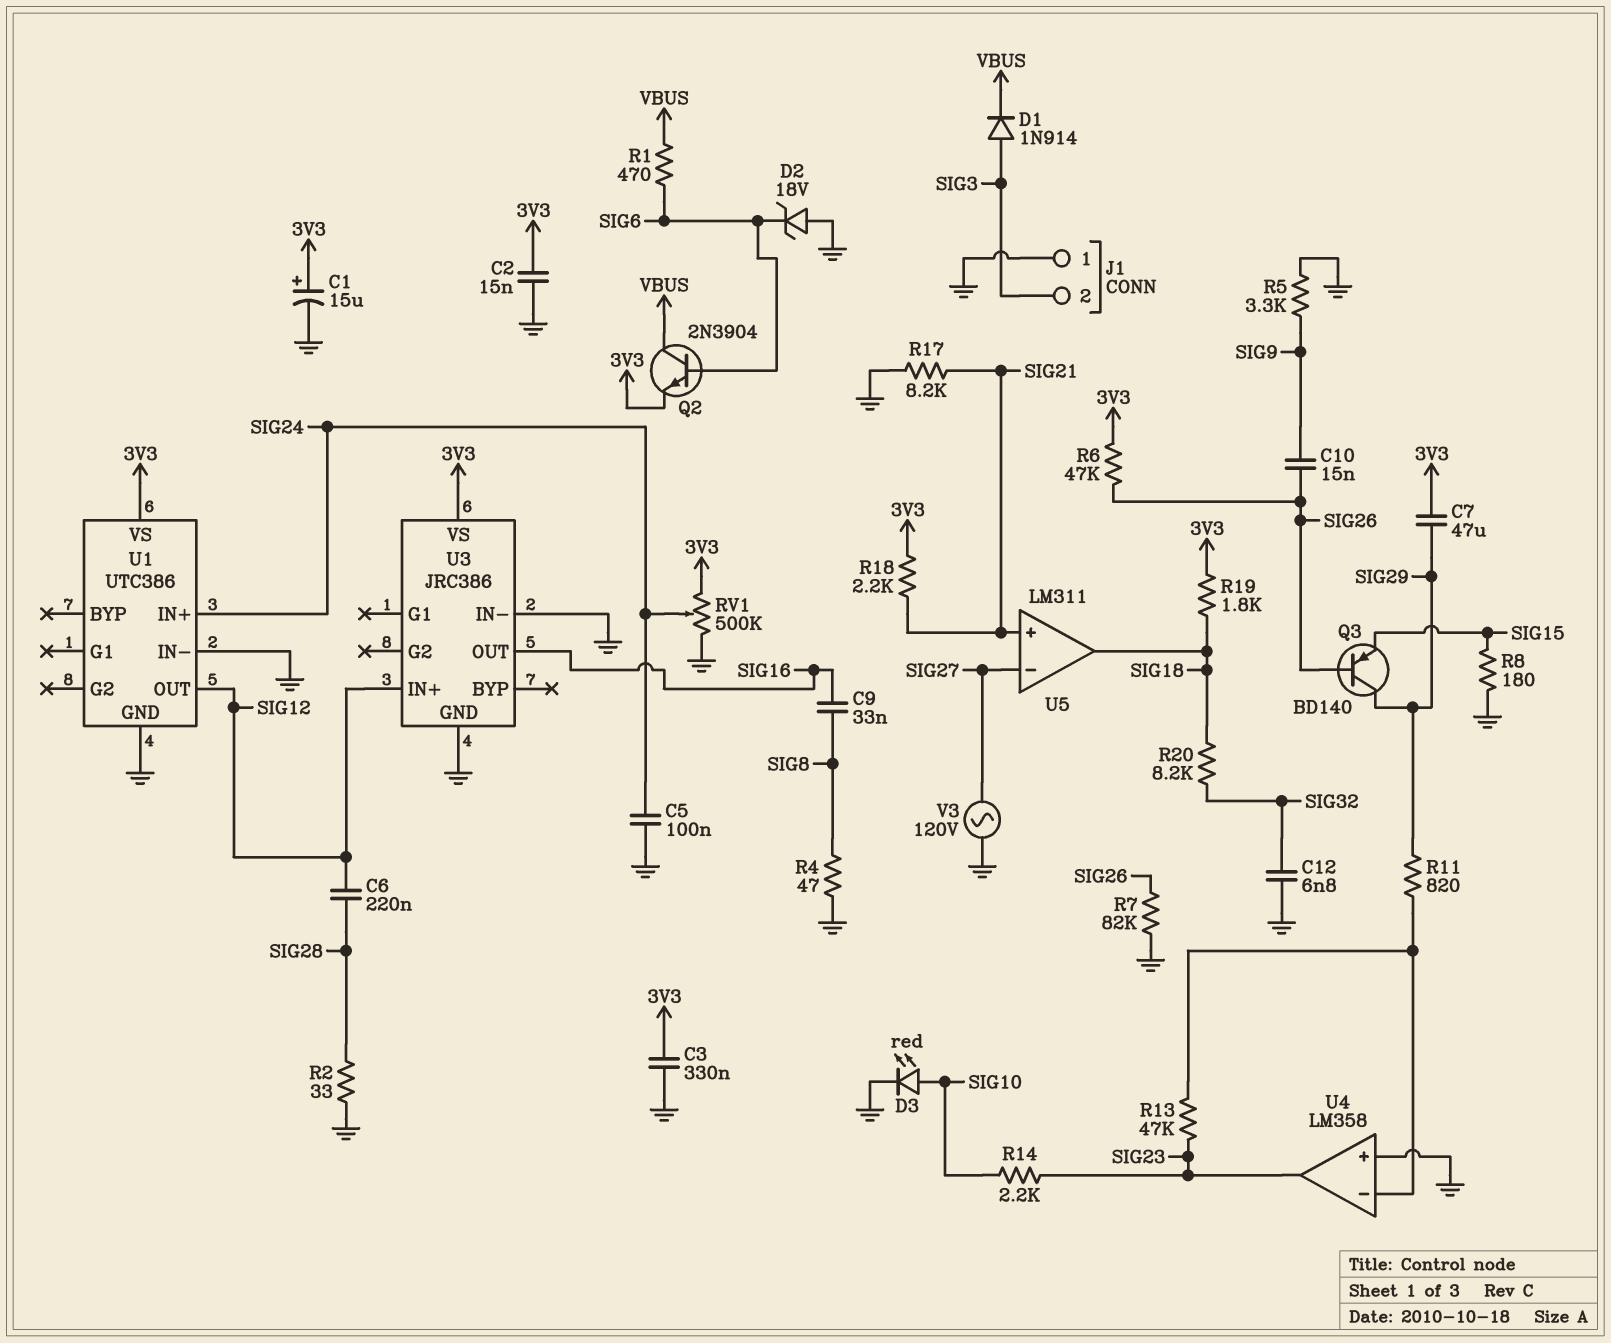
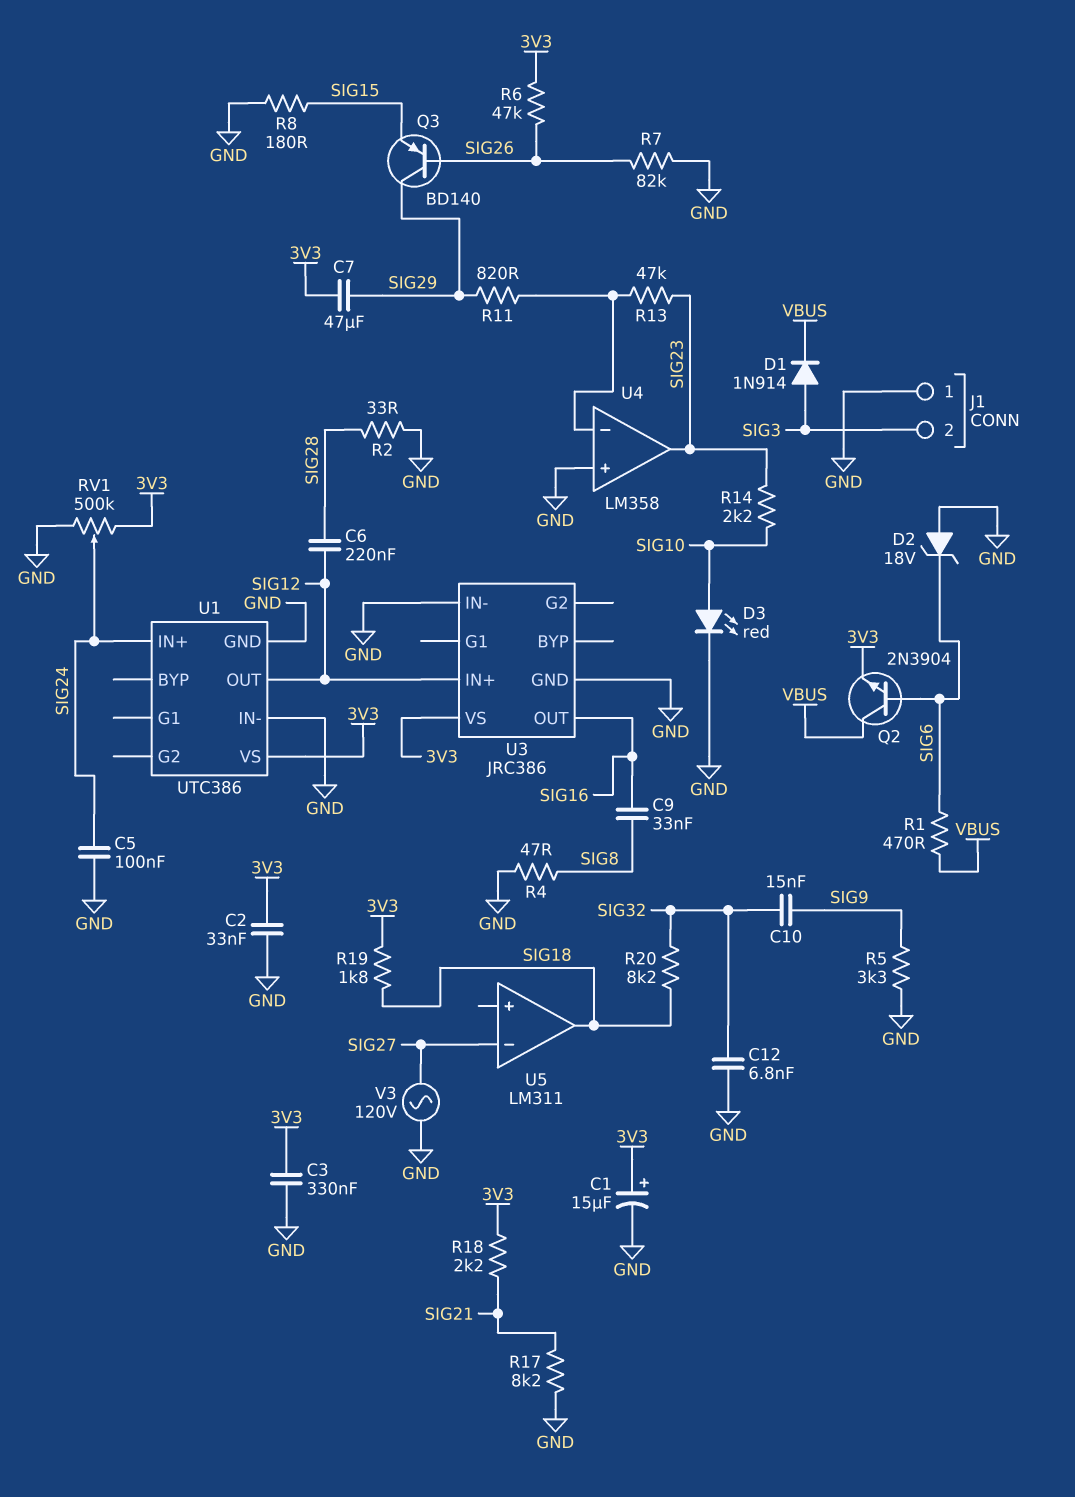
C2: 15nF (3V3, GND) -> 33nF (3V3, GND)
C10: 15nF (SIG9, SIG26) -> 15nF (SIG9, SIG32)
U5 pin in+: SIG21 -> none

